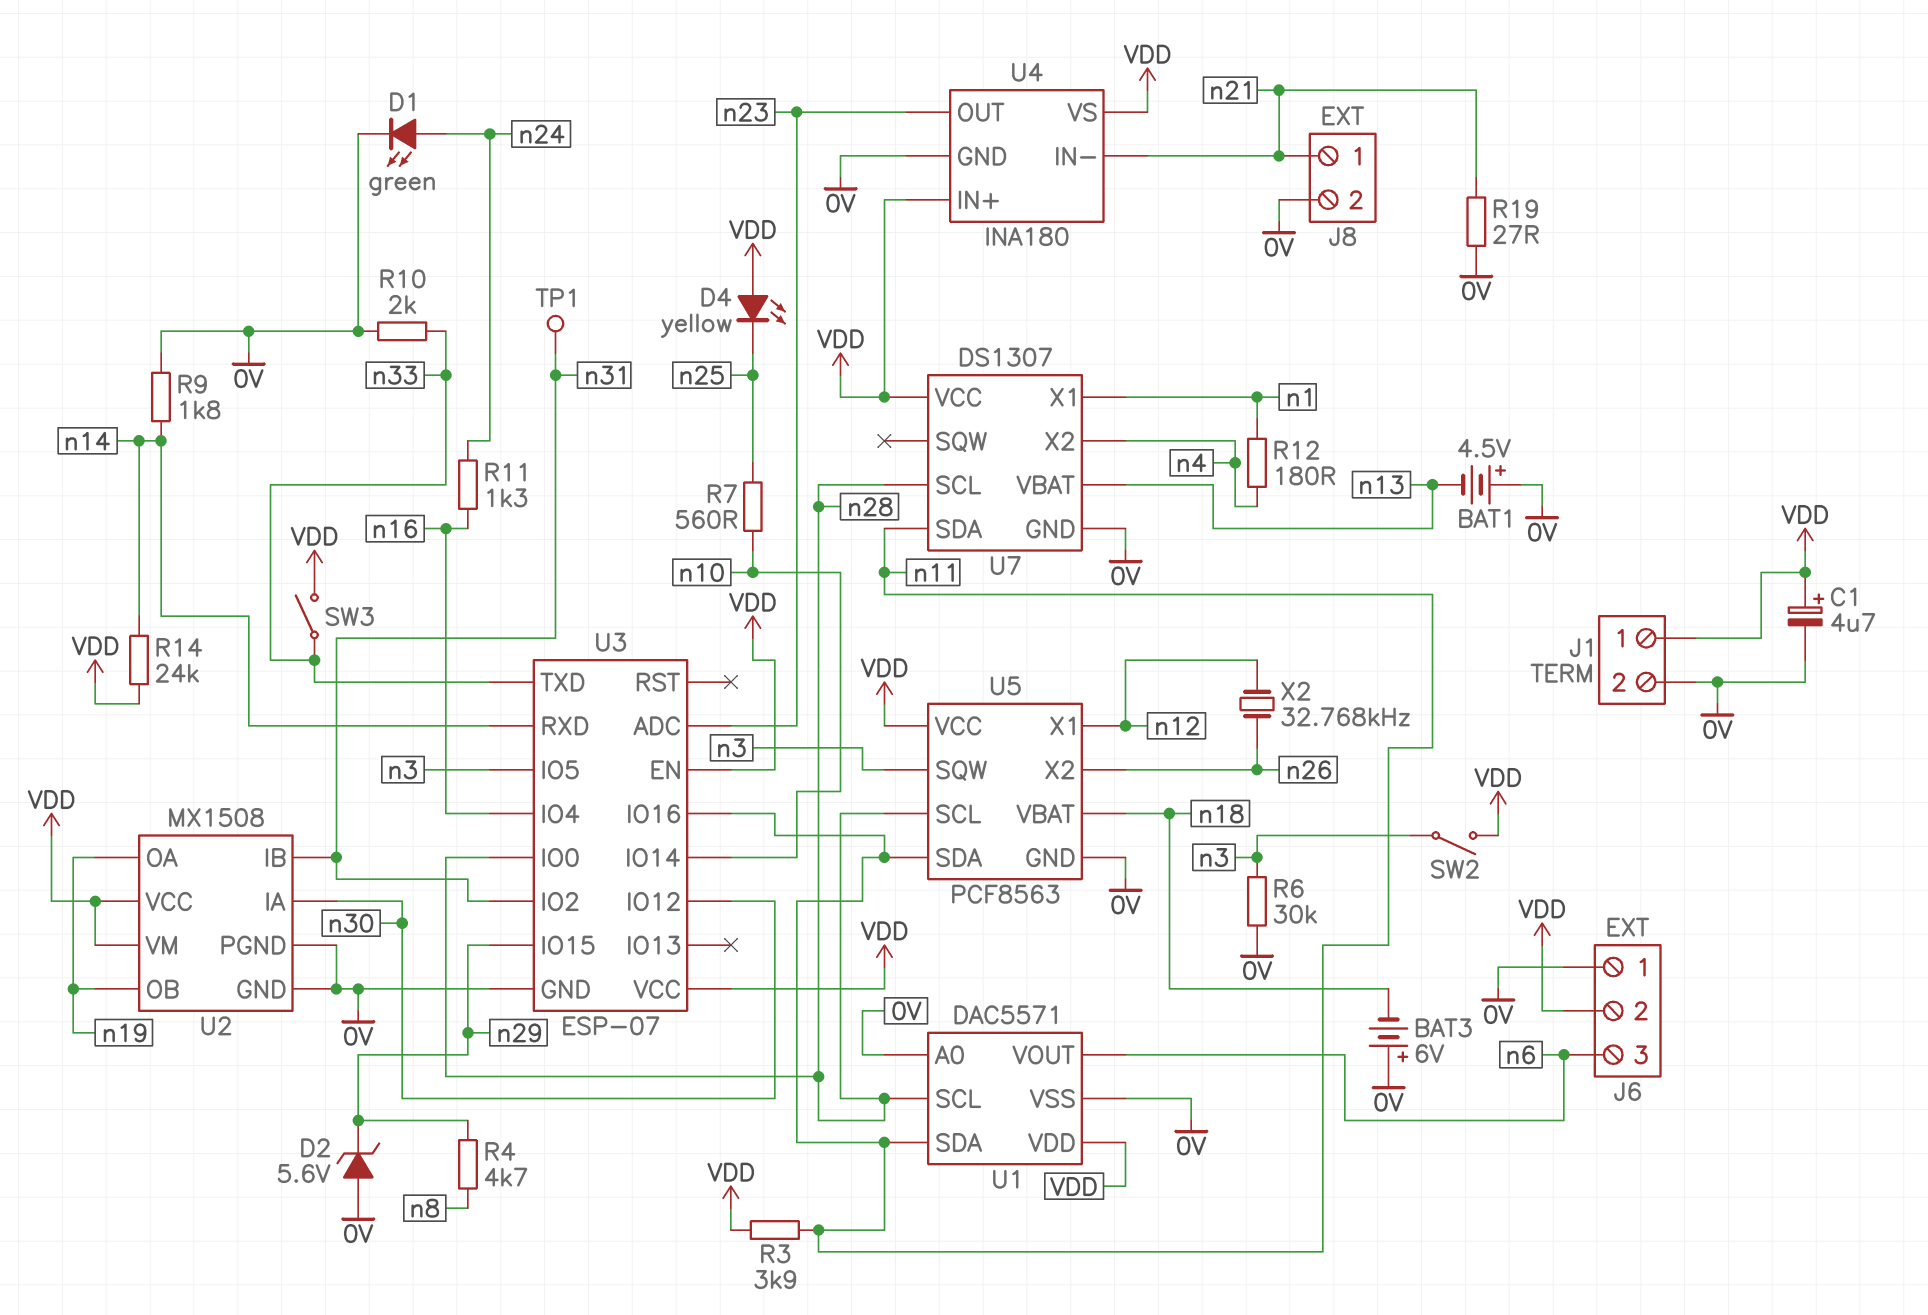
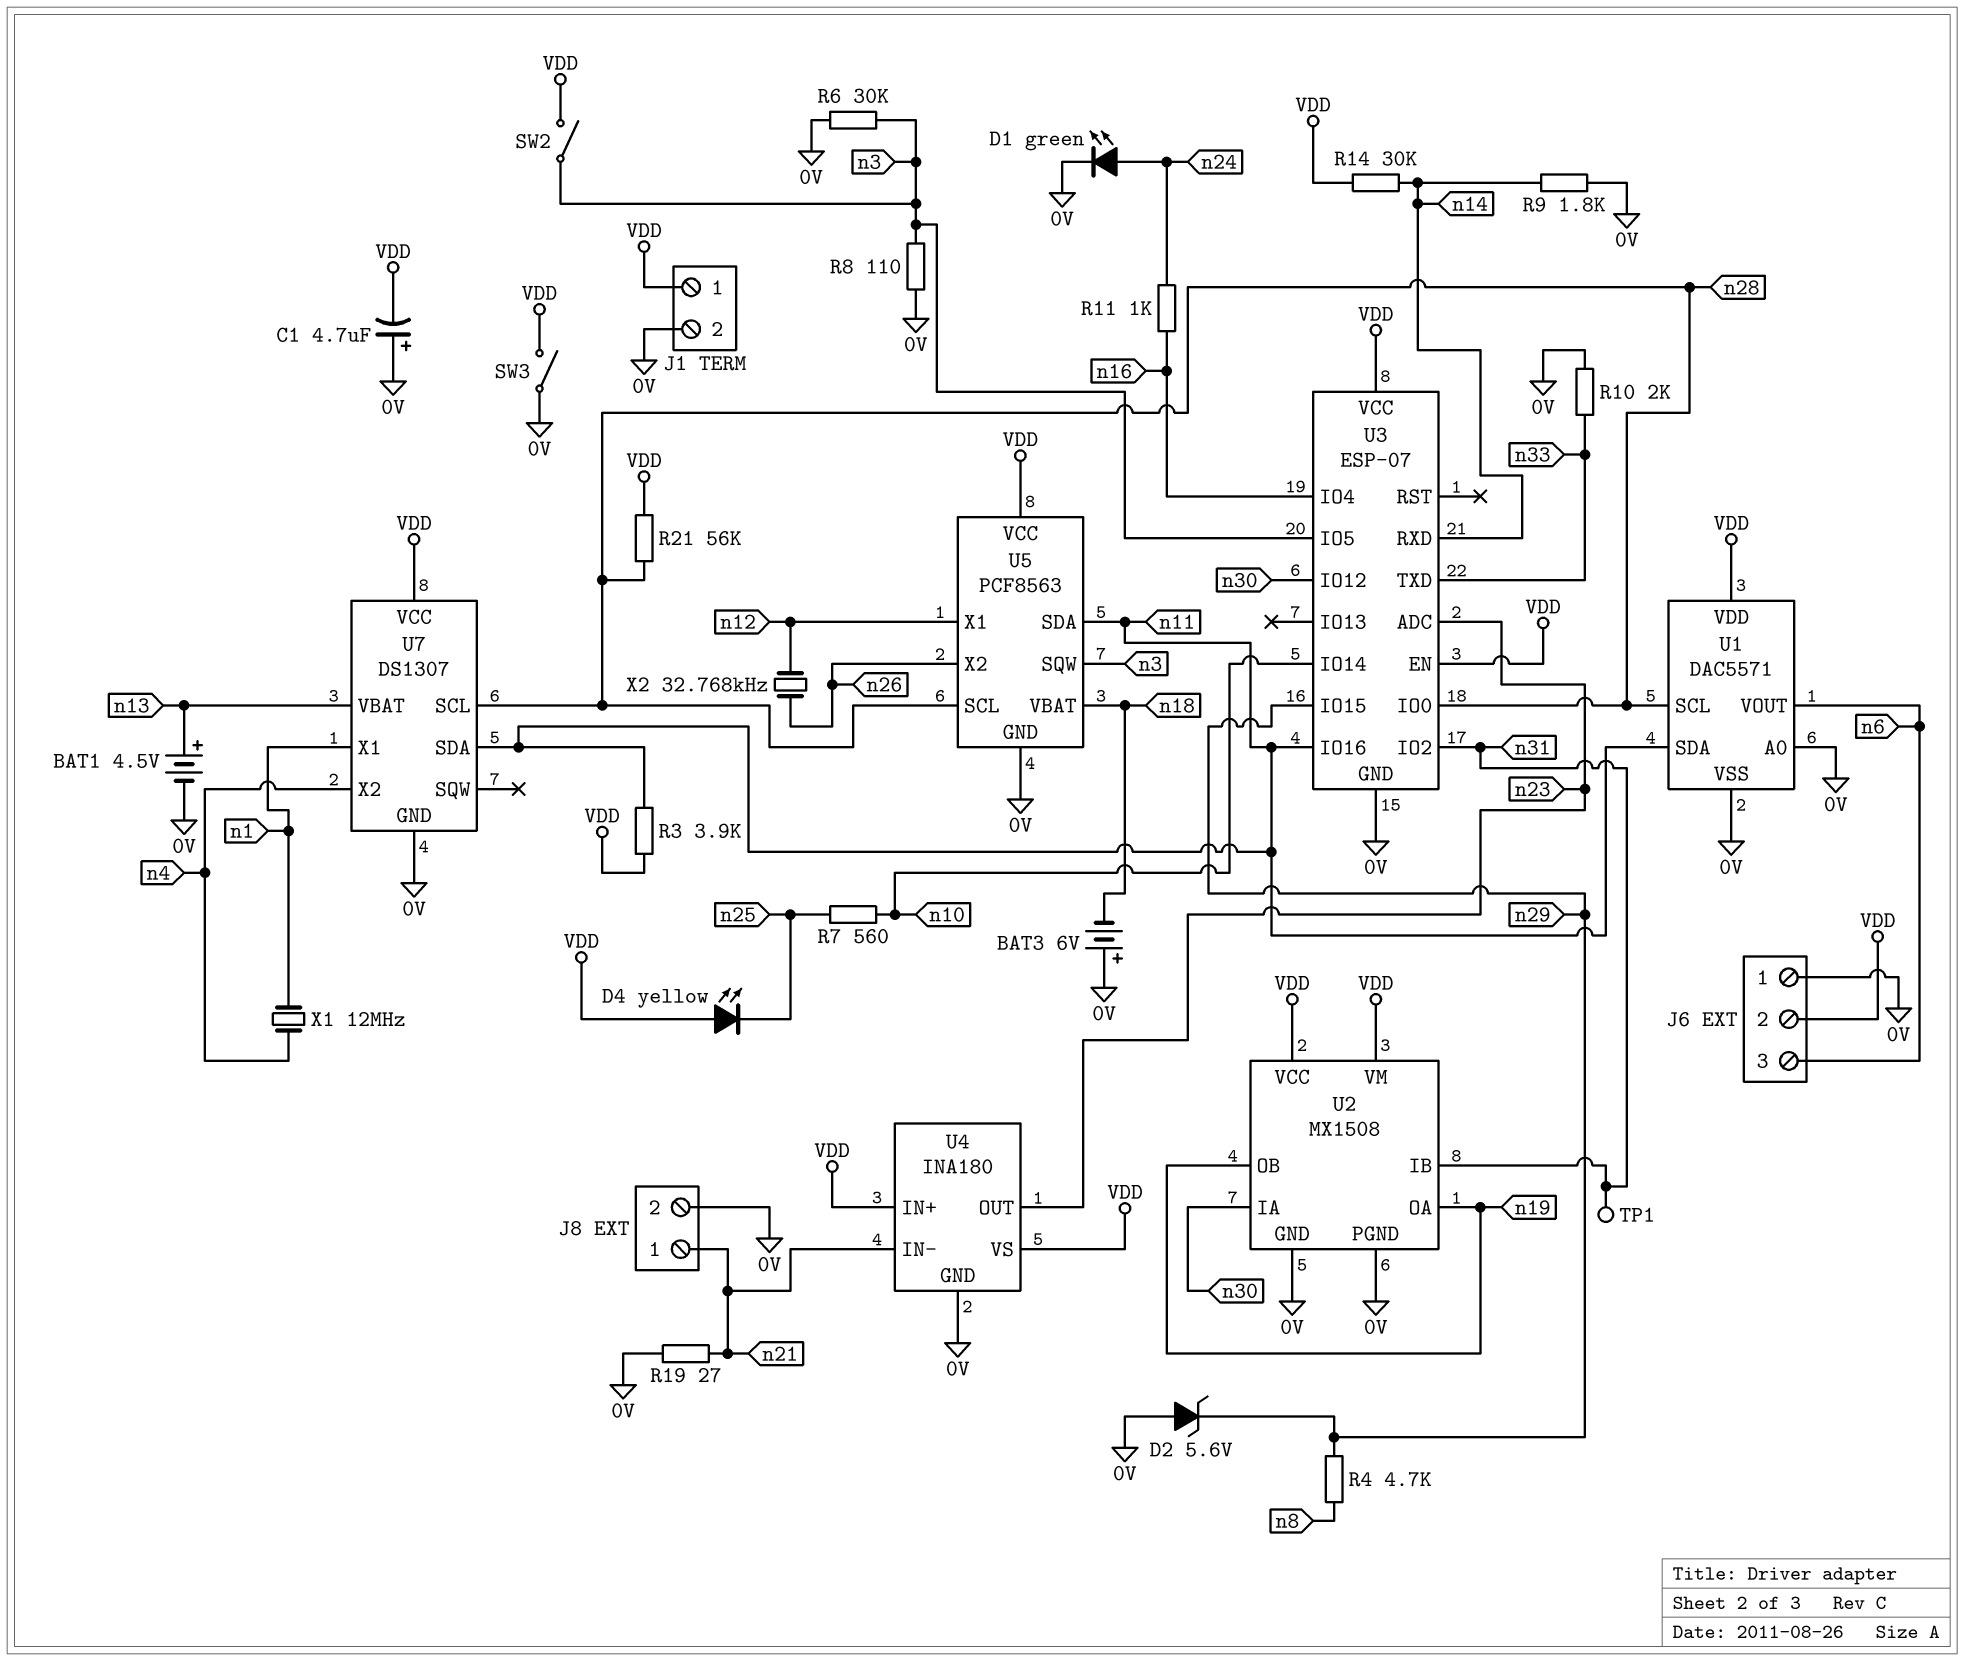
BAT1: 4.5V (plus 0V, minus n13) -> 4.5V (plus n13, minus 0V)
C1: 4.7uF (plus VDD, minus 0V) -> 4.7uF (plus 0V, minus VDD)
R8: none -> 110 (0V, n3)
R11: 1.3k (n16, n24) -> 1k (n16, n24)
R12: 180 (n1, n4) -> none
R14: 24k (VDD, n14) -> 30k (VDD, n14)
R21: none -> 56k (VDD, n28)
SW3: switch (VDD, n33) -> switch (0V, VDD)
X1: none -> 12MHz (n1, n4)

